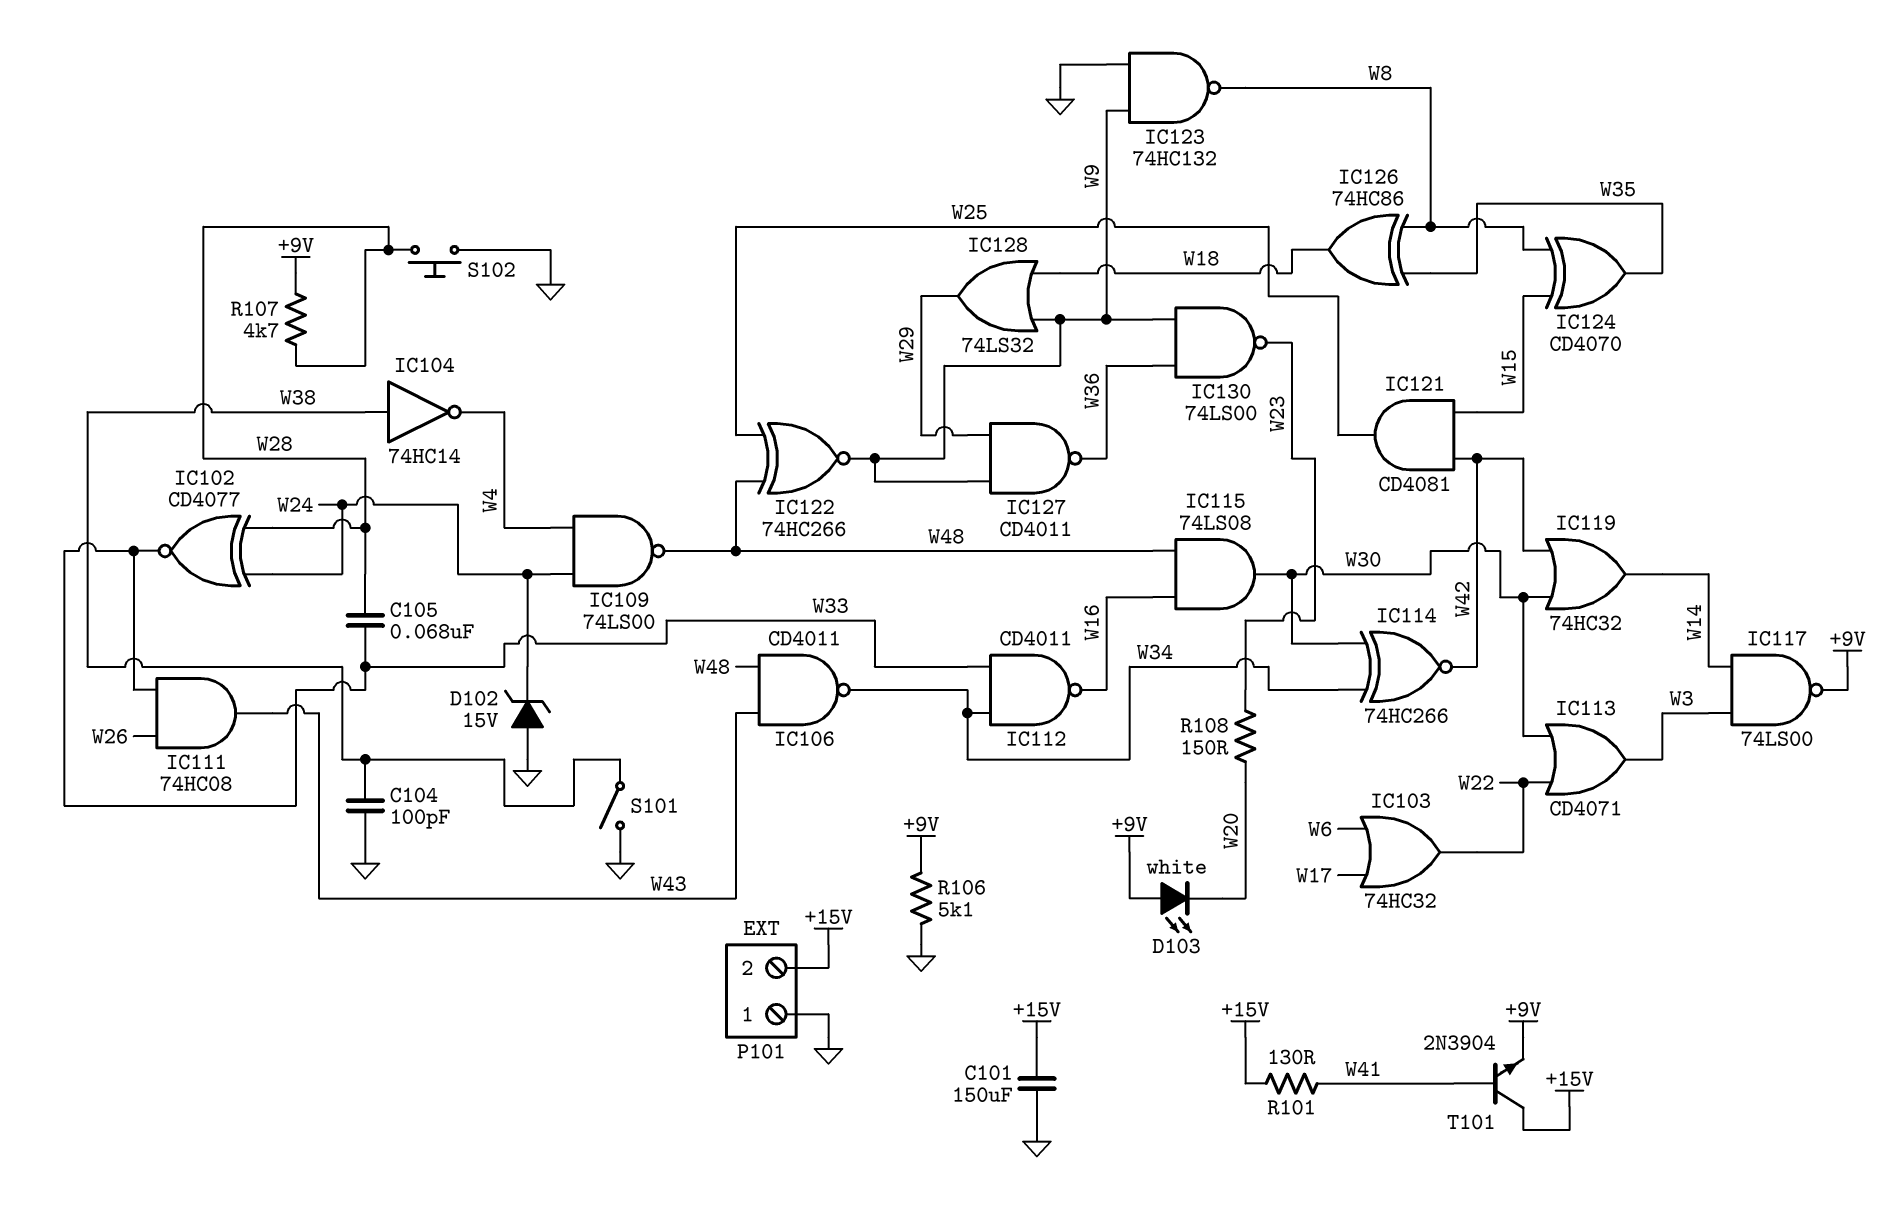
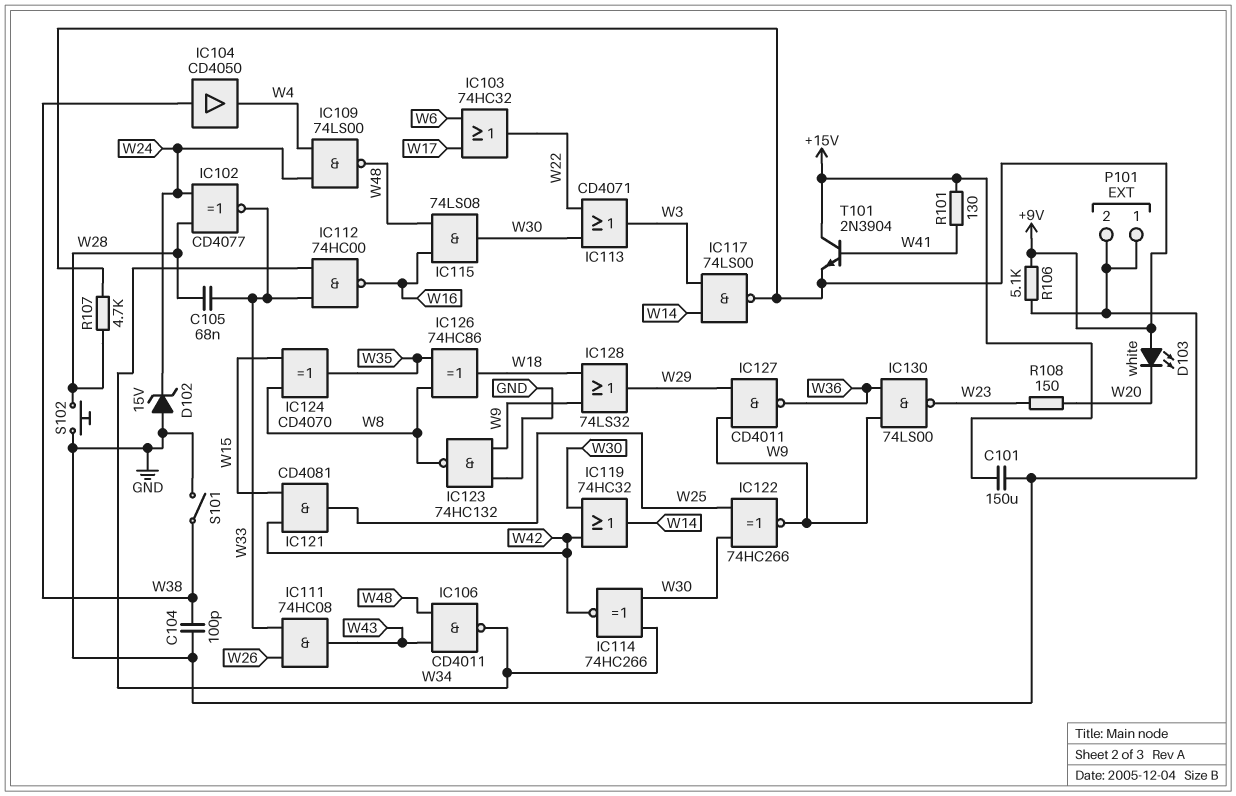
IC104: NOT 74HC14 (in W38, out W4) -> buffer CD4050 (in W38, out W4)
IC112: NAND CD4011 (in W33, in W34, out W16) -> NAND 74HC00 (in W33, in W34, out W16)
IC122: XNOR 74HC266 (in W25, in W48, out W9) -> XNOR 74HC266 (in W25, in W30, out W9)
P101 pin 2: +15V -> GND

